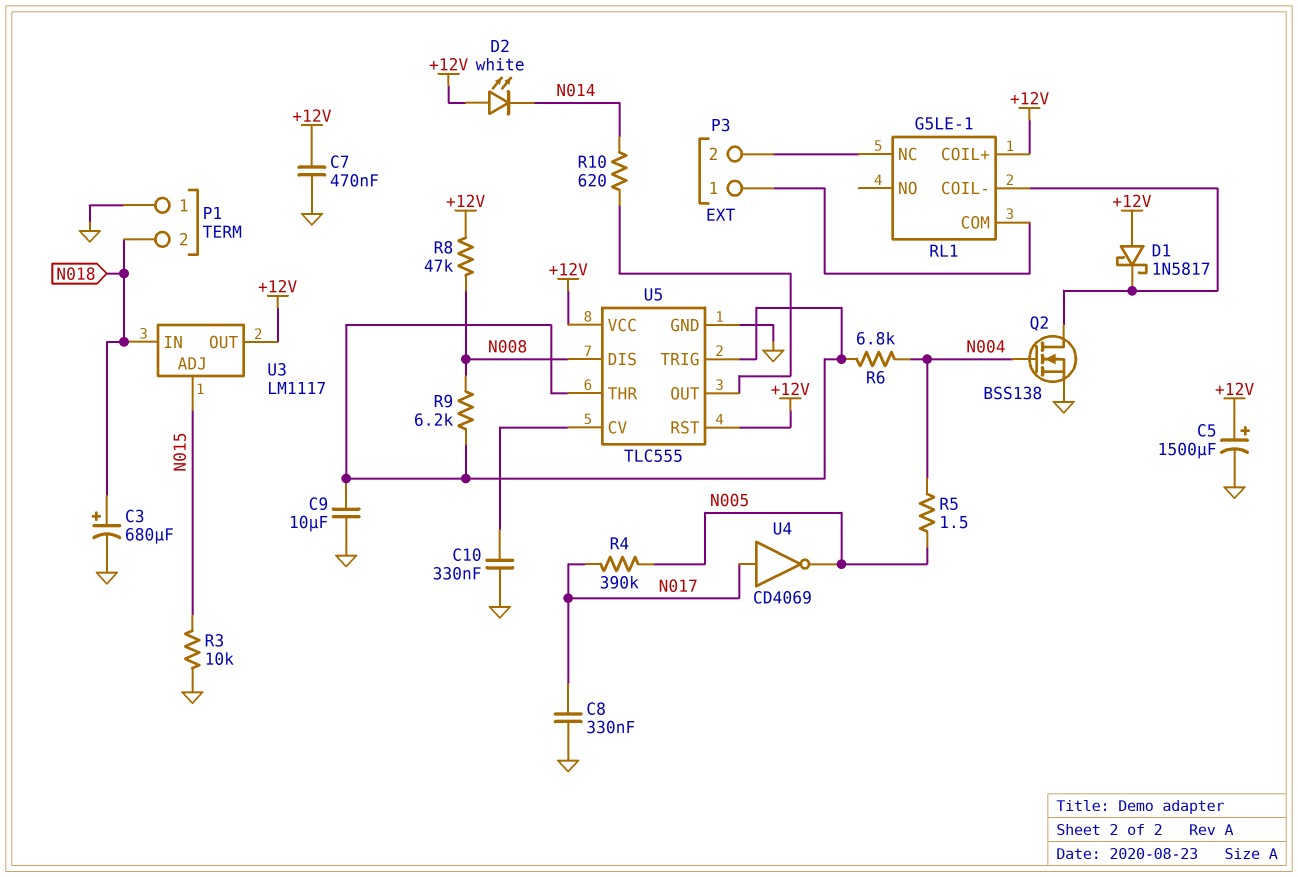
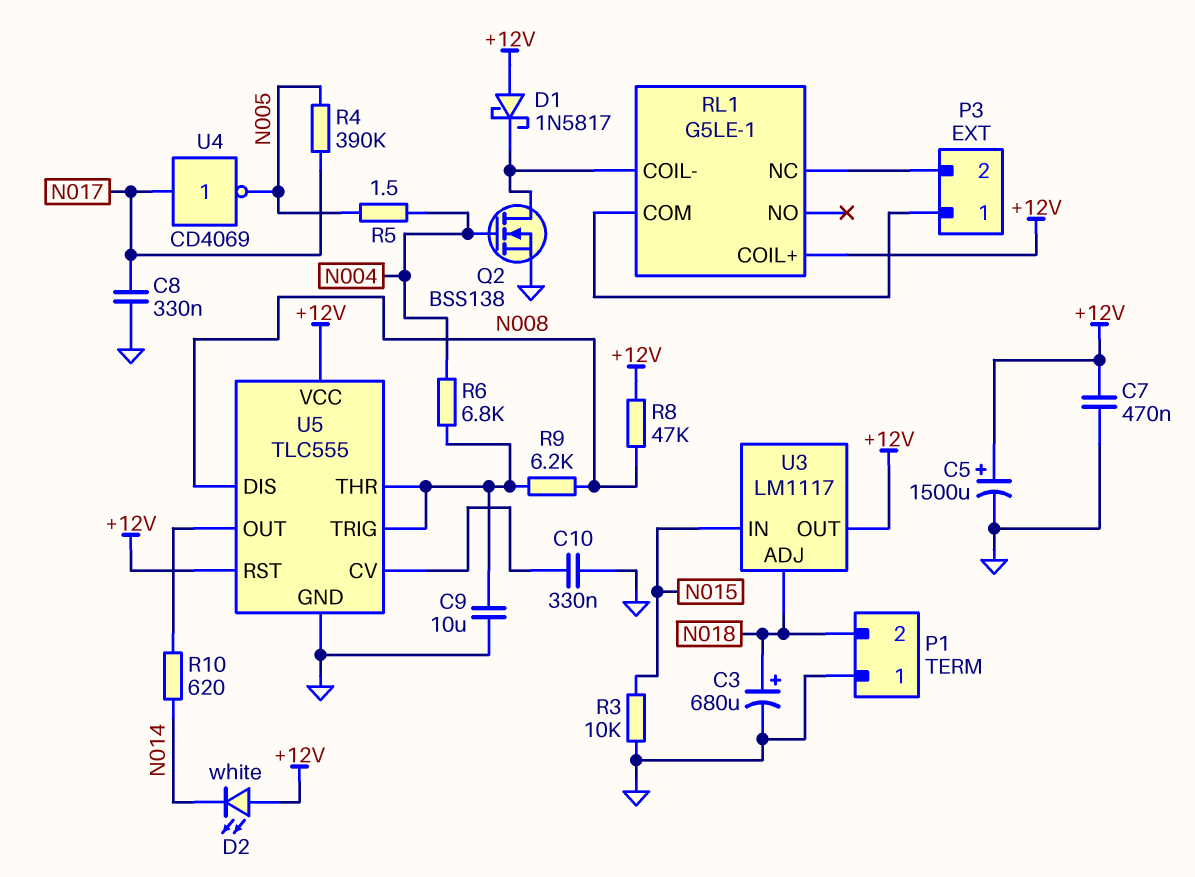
U3 pin ADJ: N015 -> N018
U3 pin IN: N018 -> N015

